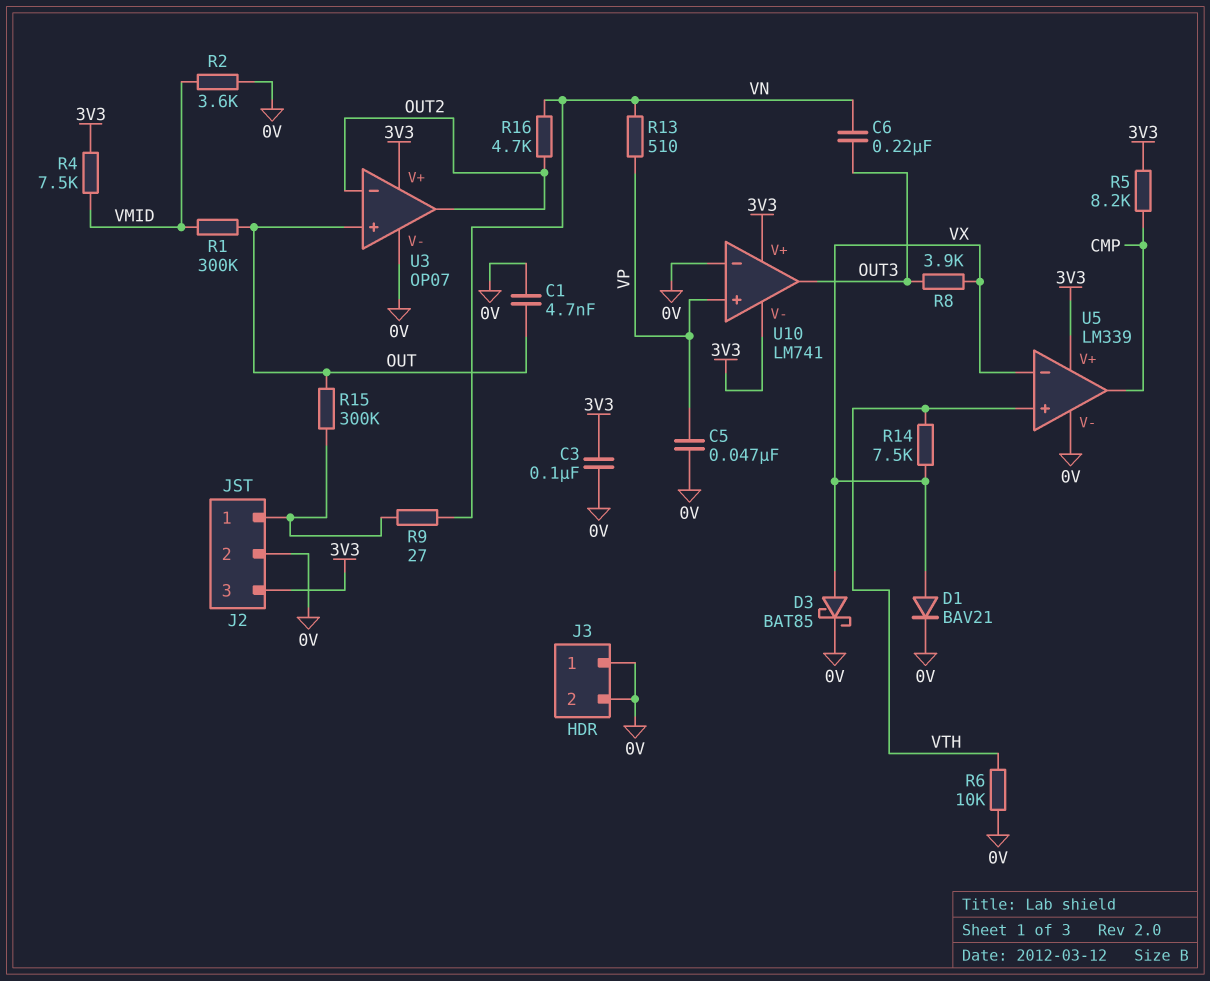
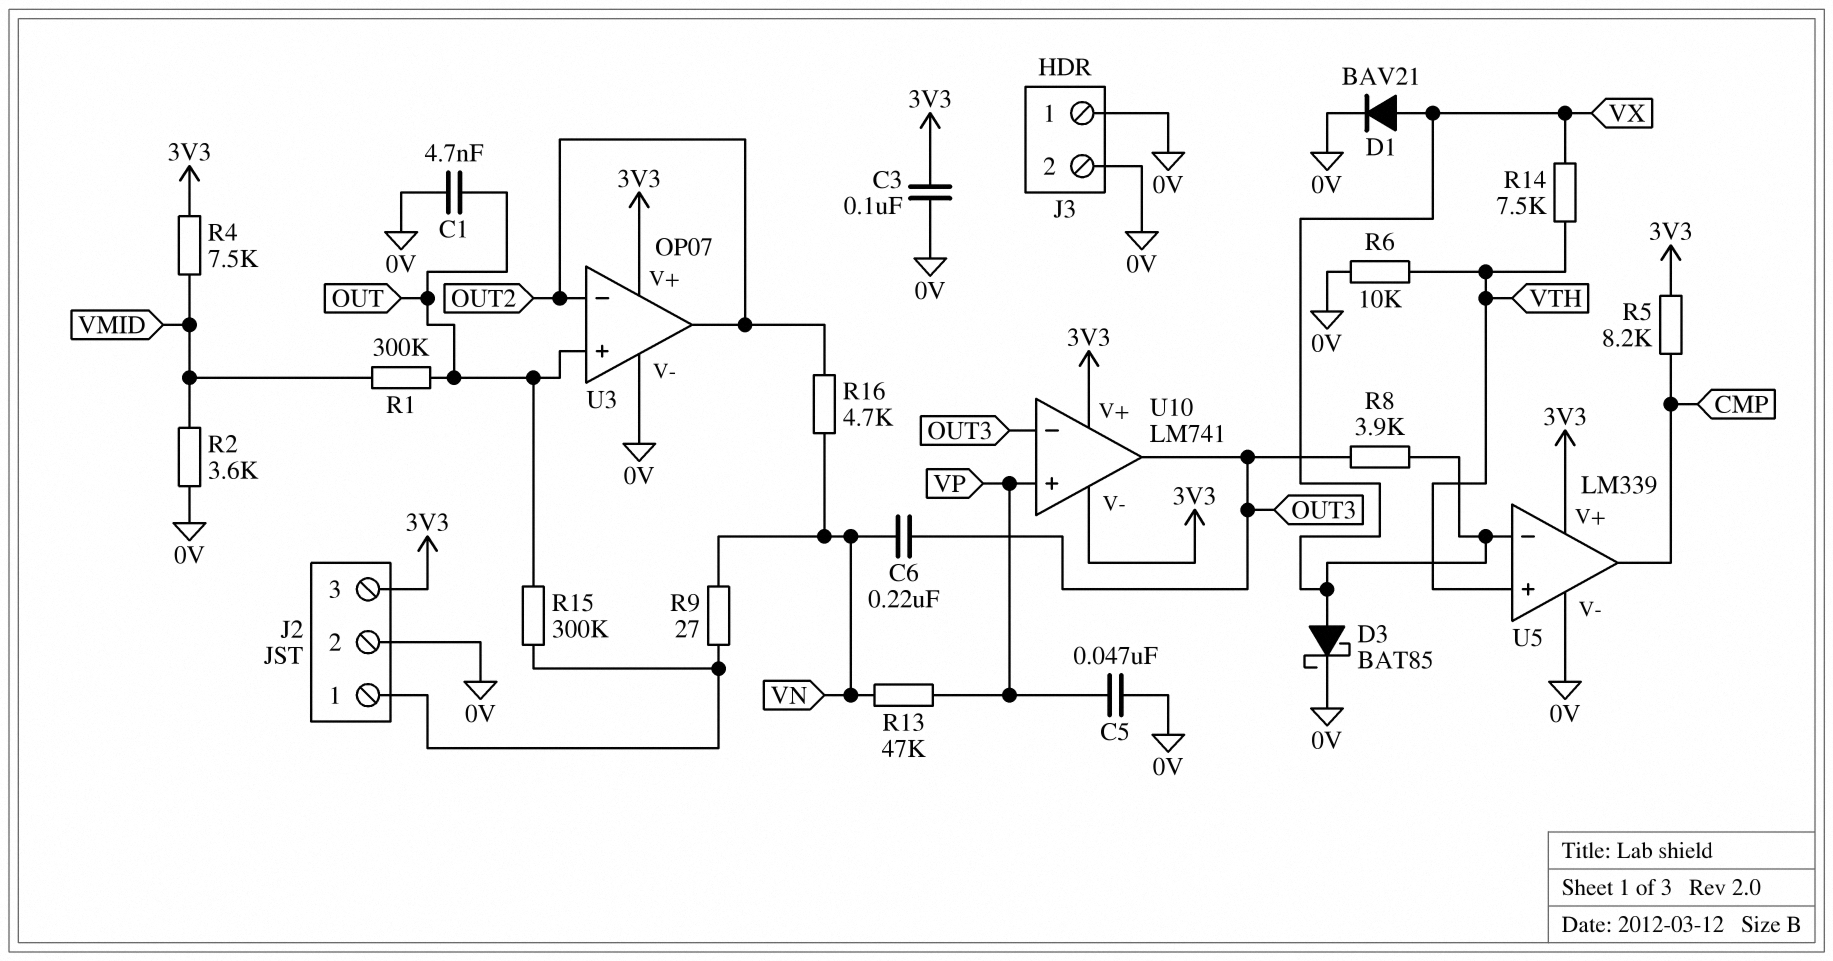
R13: 510 (VN, VP) -> 47k (VN, VP)
U10 pin in-: 0V -> OUT3

